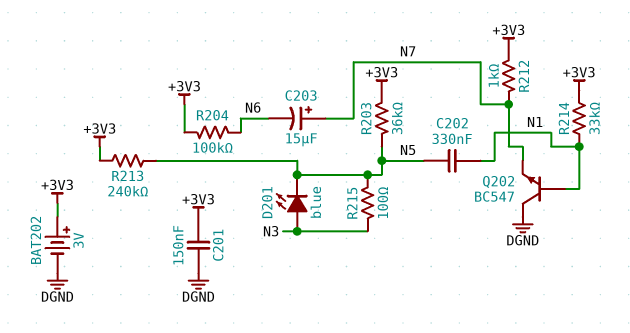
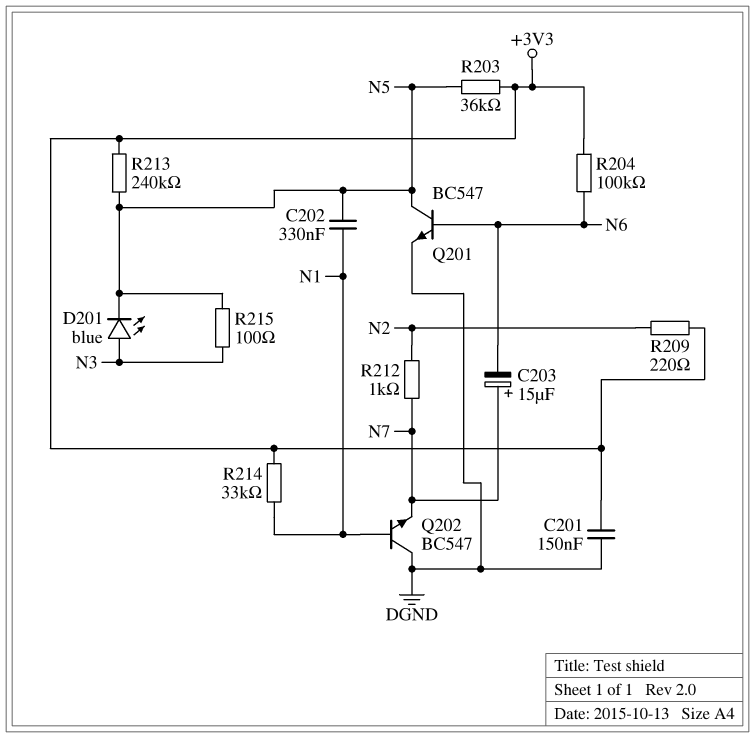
BAT202: 3V (plus +3V3, minus DGND) -> none
Q201: none -> NPN BC547 (B N6, C N5, E DGND)
R209: none -> 220 (+3V3, N2)
R212: 1k (+3V3, N7) -> 1k (N2, N7)

